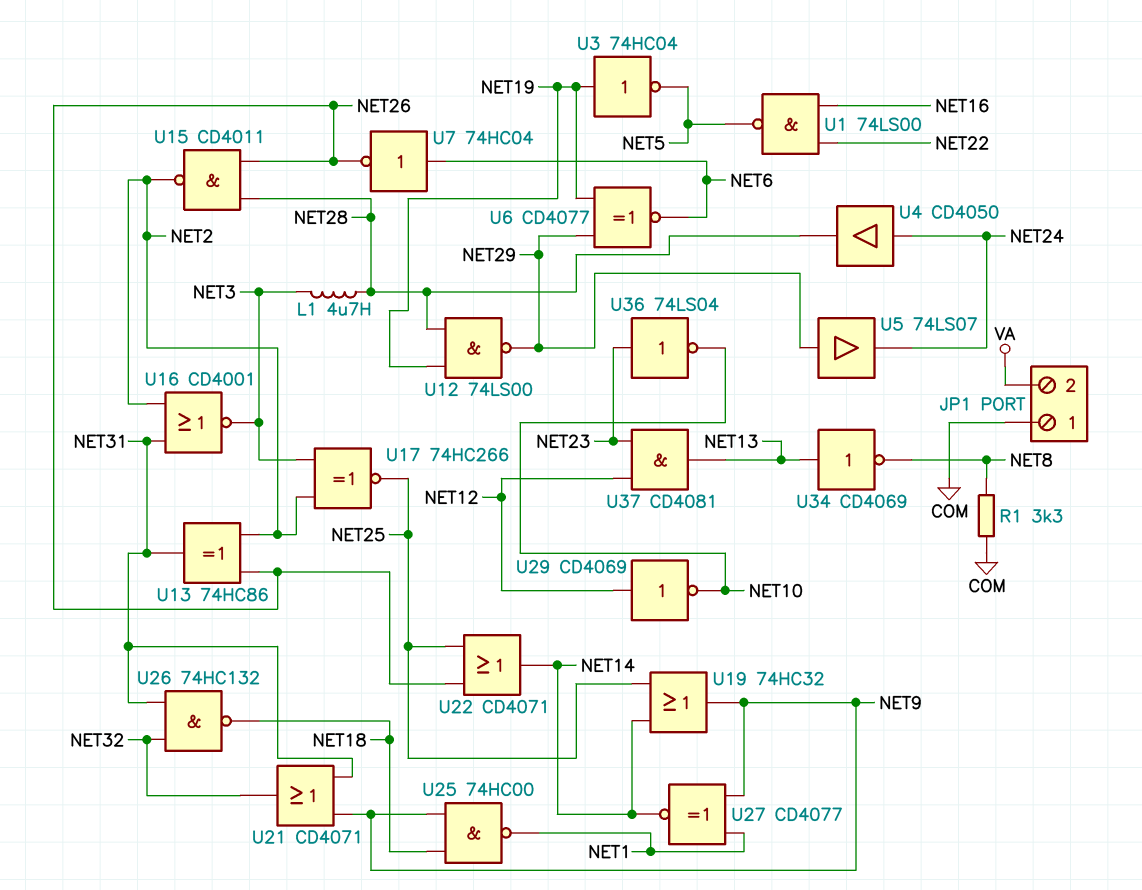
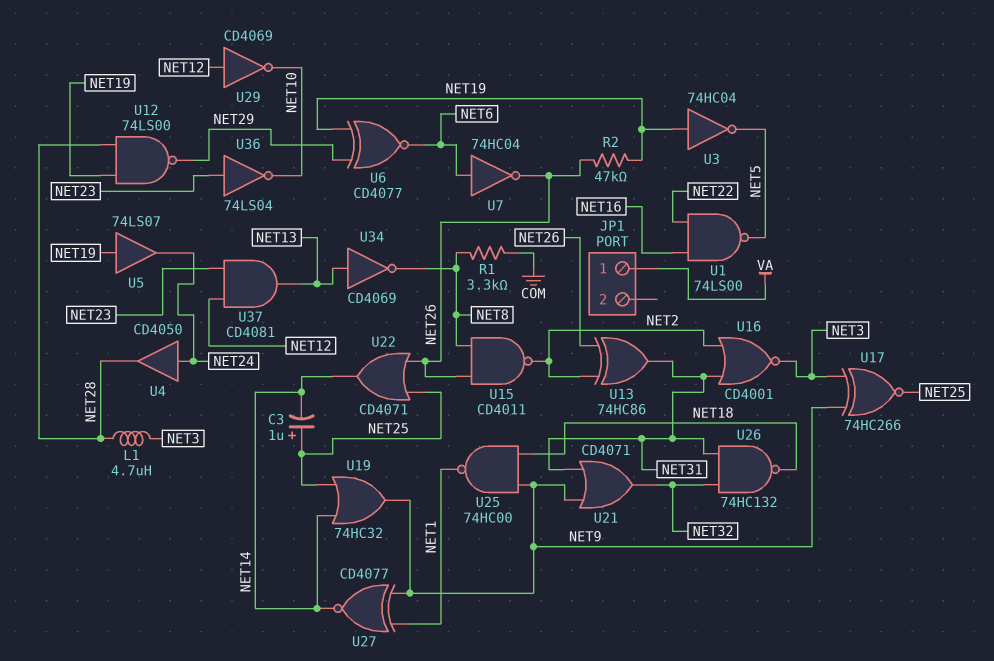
C3: none -> 1uF (plus NET25, minus NET14)
JP1 pin 1: COM -> VA
JP1 pin 2: VA -> none
R2: none -> 47k (NET19, NET26)
U5: buffer 74LS07 (in NET29, out NET24) -> buffer 74LS07 (in NET19, out NET24)
U15: NAND CD4011 (in NET26, in NET28, out NET2) -> NAND CD4011 (in NET8, in NET26, out NET2)
U17: XNOR 74HC266 (in NET2, in NET3, out NET25) -> XNOR 74HC266 (in NET3, in NET9, out NET25)

